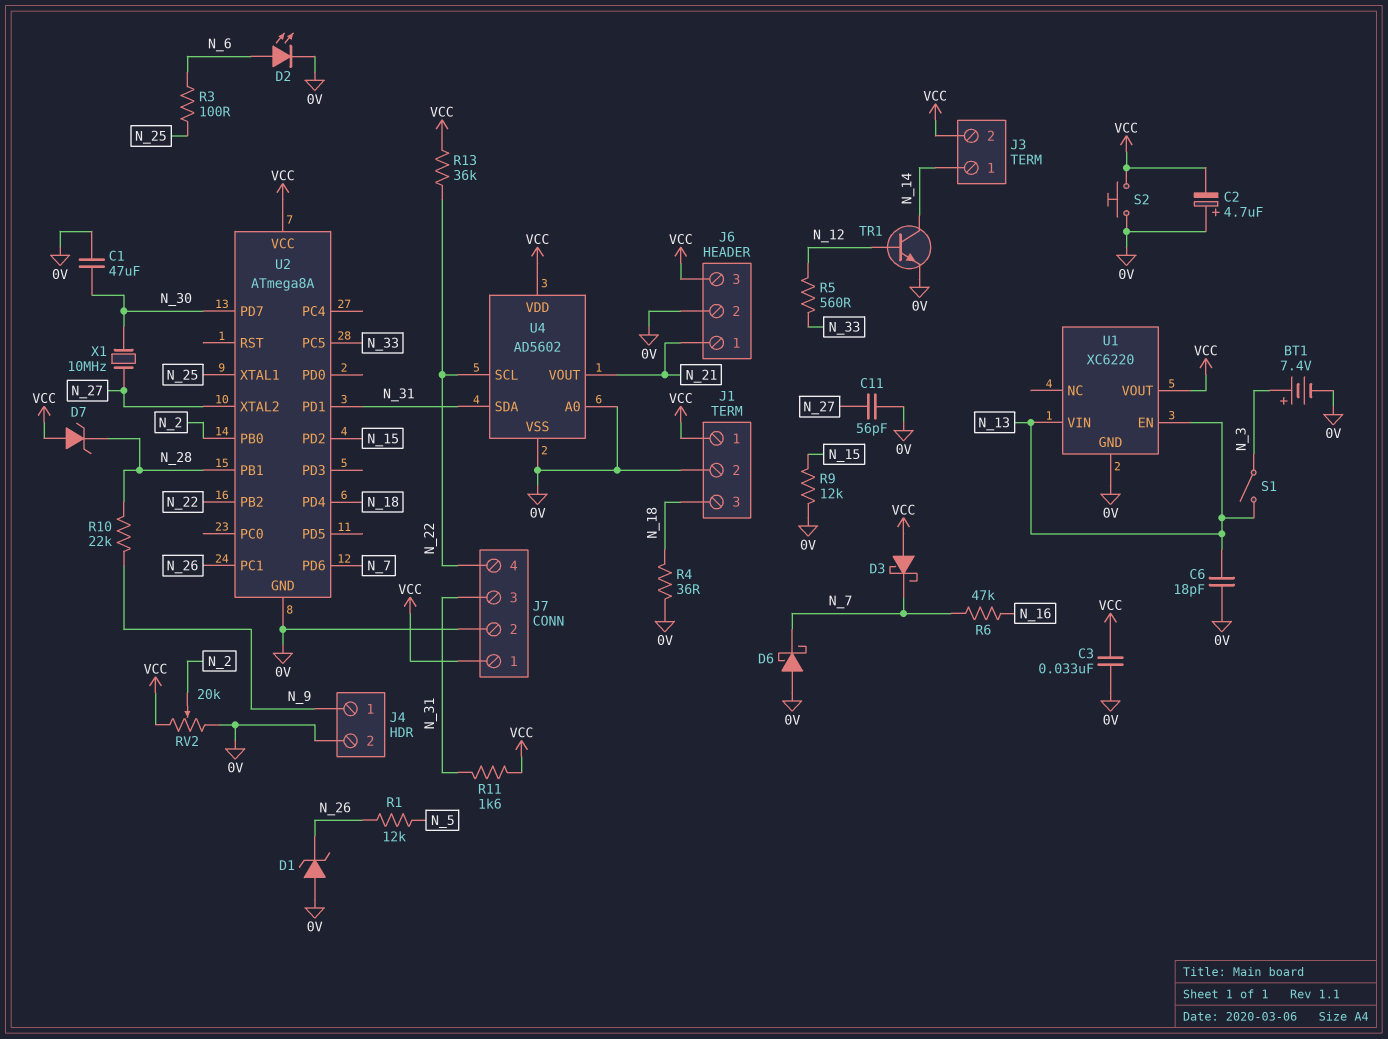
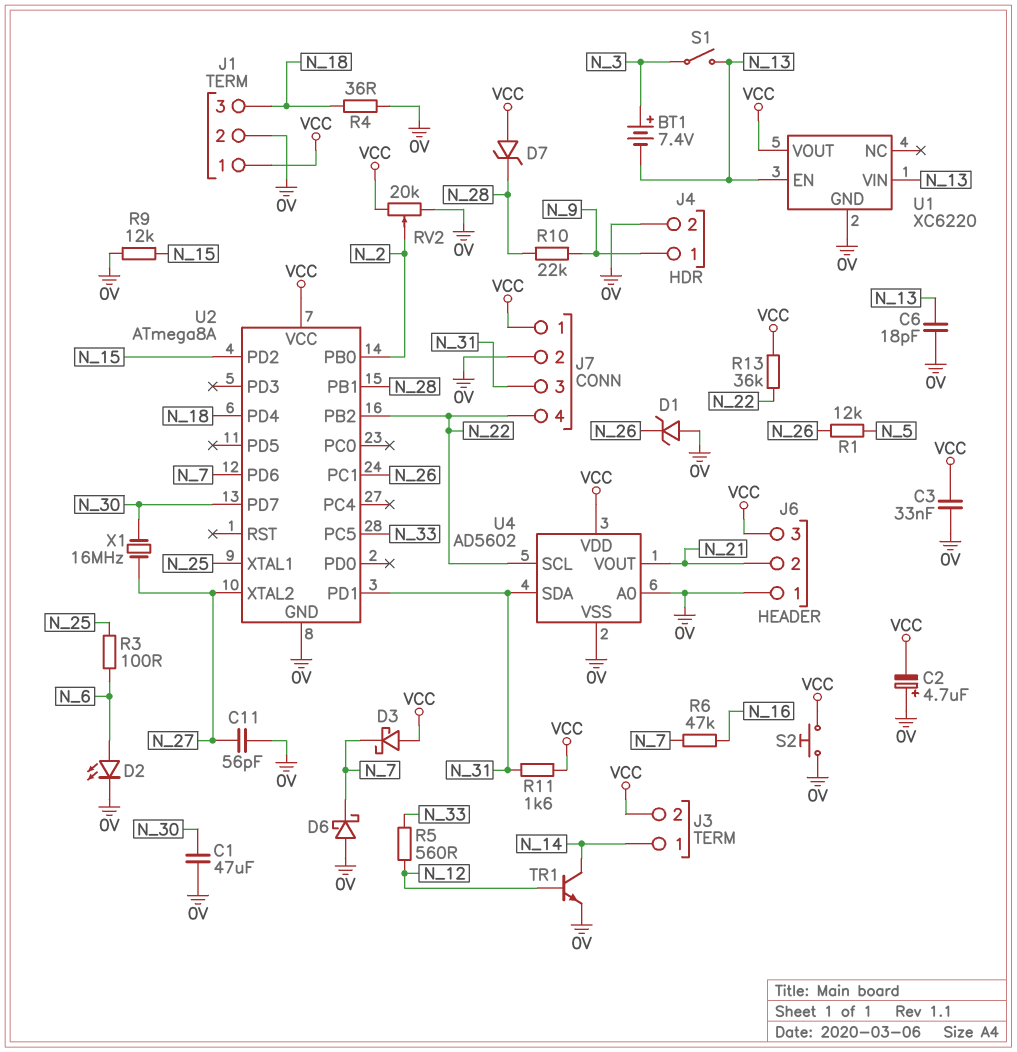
BT1: 7.4V (plus N_3, minus 0V) -> 7.4V (plus N_3, minus N_13)
J6 pin 1: N_21 -> 0V
J6 pin 2: 0V -> N_21
X1: 10MHz (N_27, N_30) -> 16MHz (N_27, N_30)

